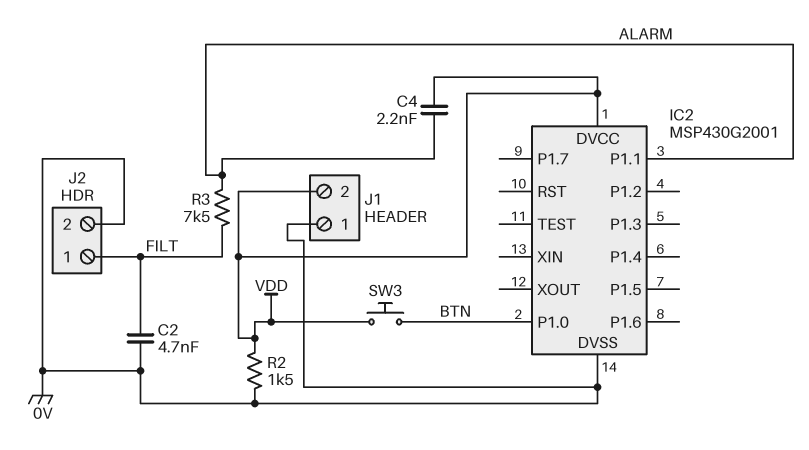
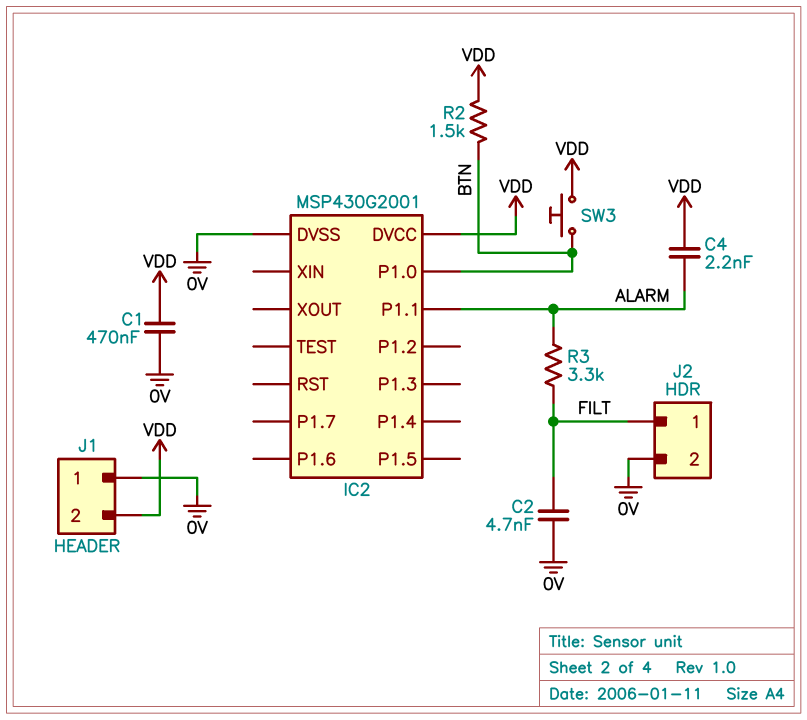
C1: none -> 470nF (0V, VDD)
R2: 1.5k (0V, VDD) -> 1.5k (BTN, VDD)
R3: 7.5k (ALARM, FILT) -> 3.3k (ALARM, FILT)

